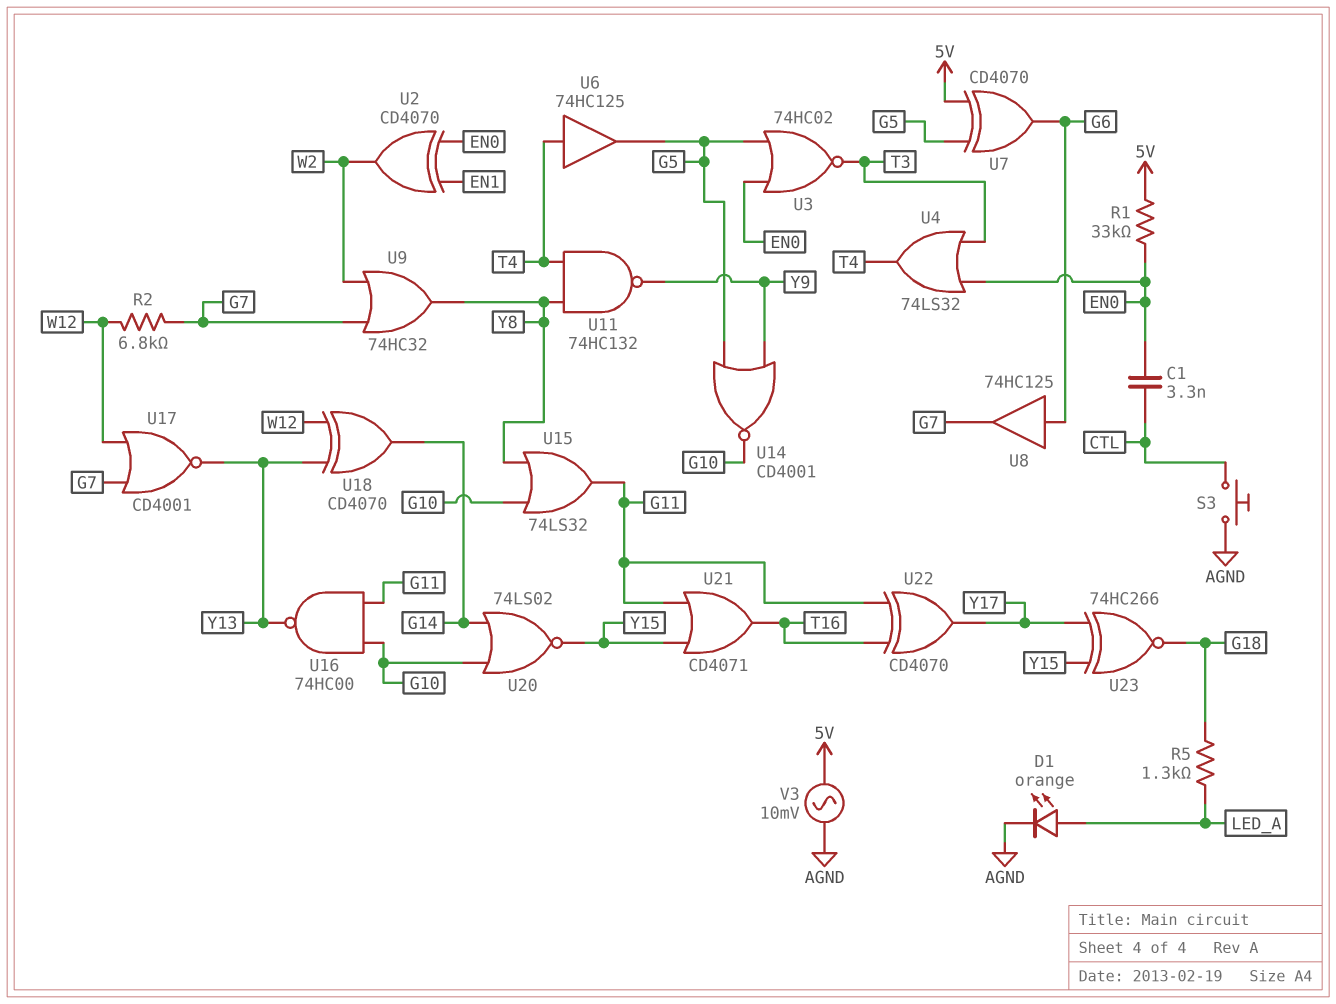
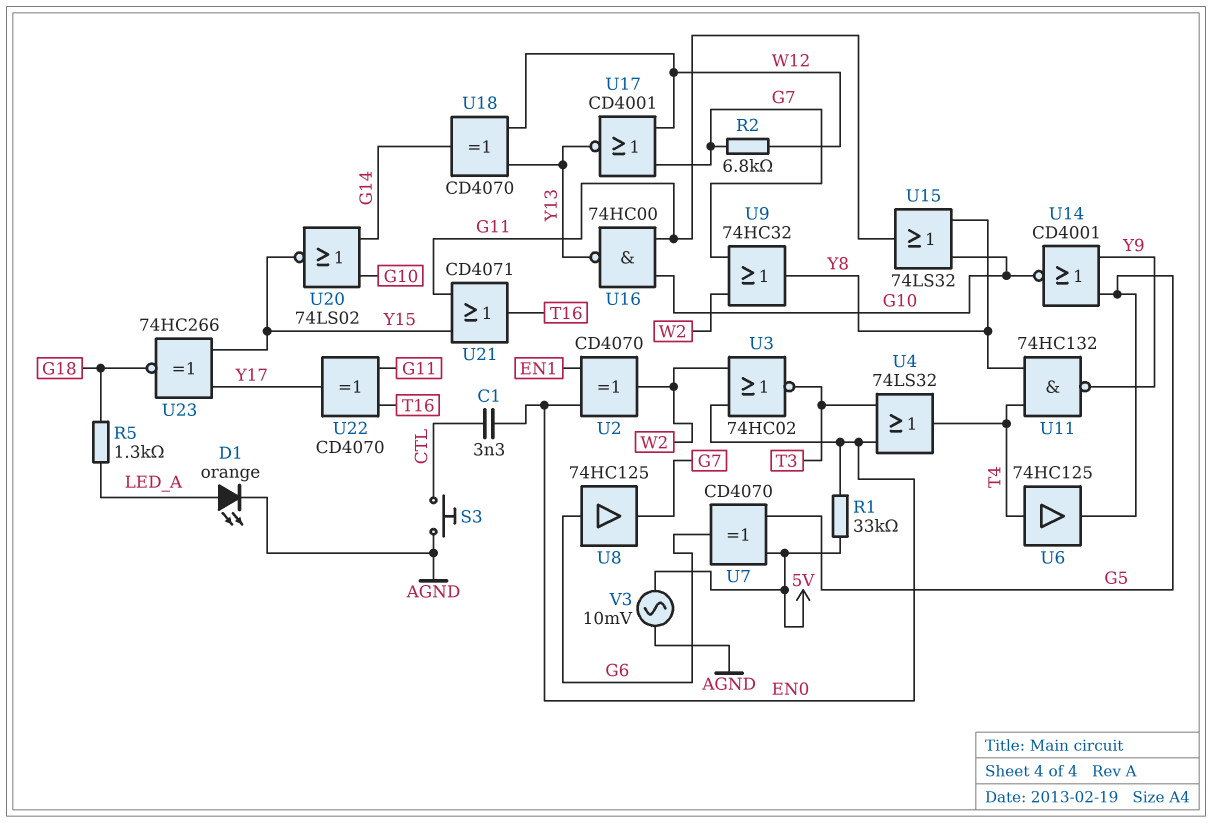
U3: NOR 74HC02 (in EN0, in G5, out T3) -> NOR 74HC02 (in EN0, in W2, out T3)

